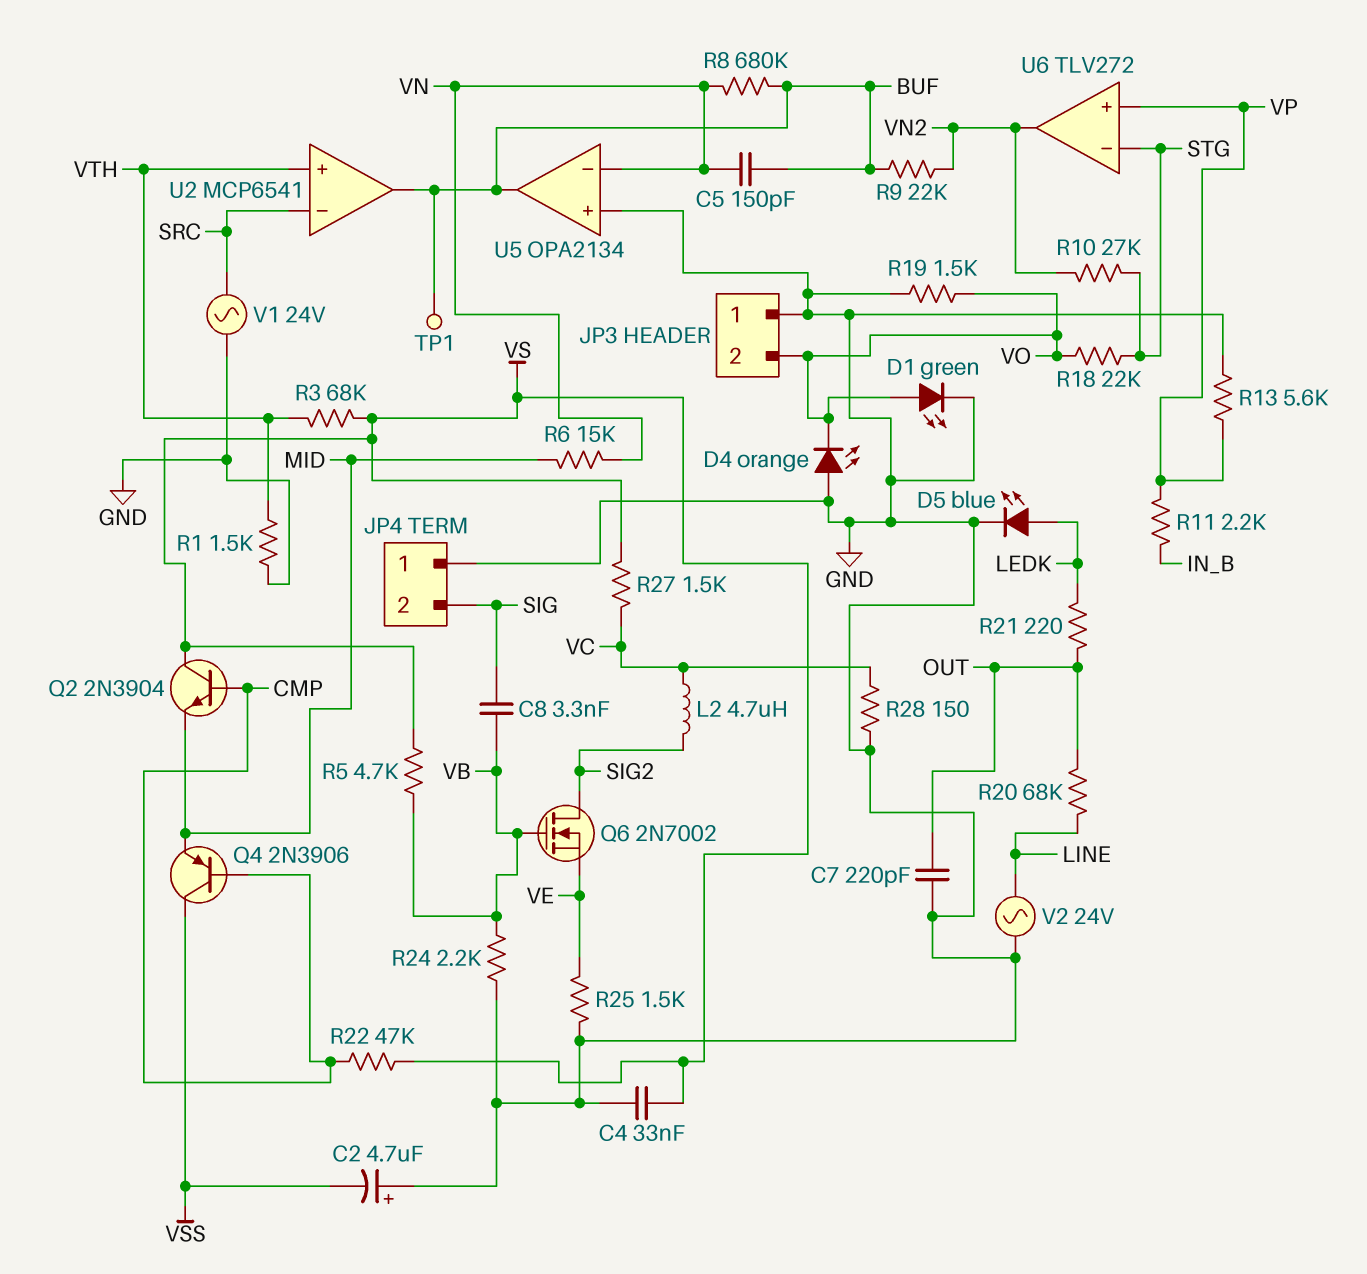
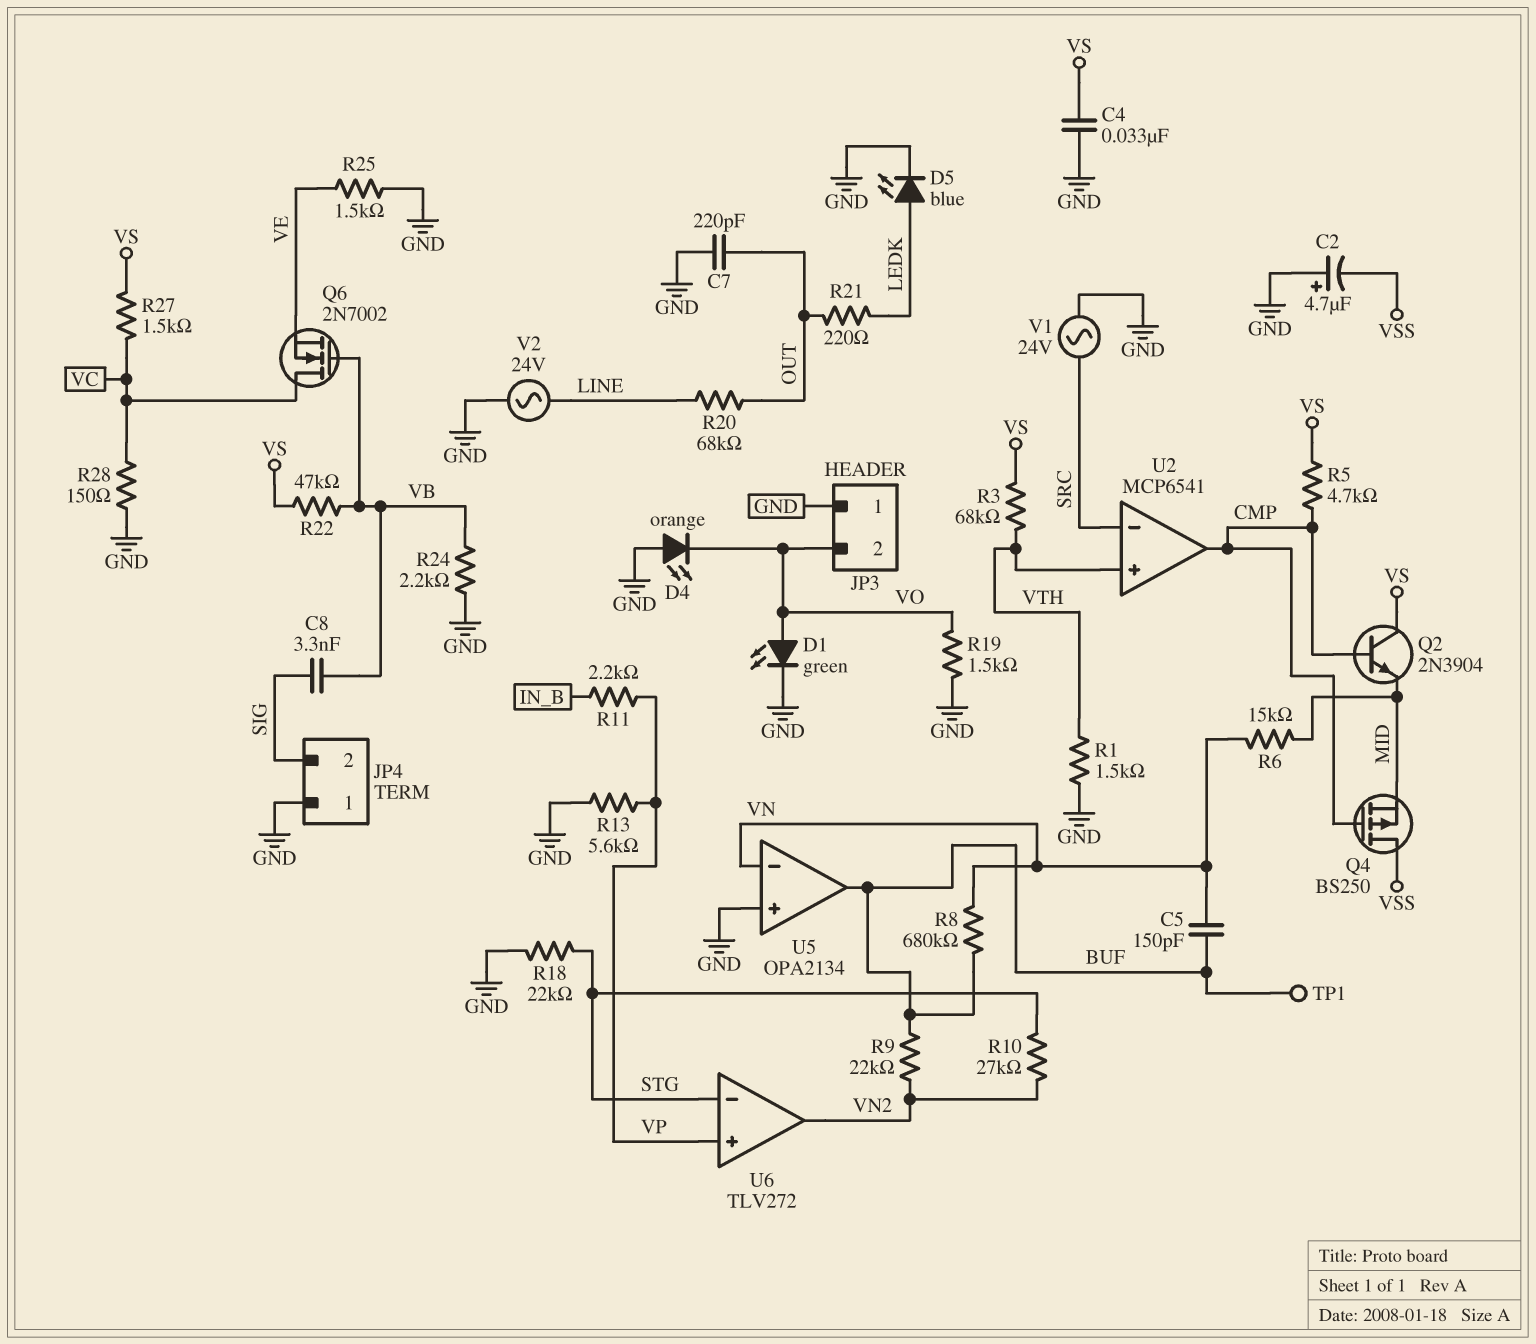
L2: 4.7uH (SIG2, VC) -> none
Q4: PNP 2N3906 (B CMP, C VSS, E MID) -> PMOS BS250 (G CMP, D VSS, S MID)
Q6: NMOS 2N7002 (G VB, D SIG2, S VE) -> NMOS 2N7002 (G VB, D VC, S VE)
R5: 4.7k (VB, VS) -> 4.7k (CMP, VS)
R18: 22k (STG, VO) -> 22k (GND, STG)
R22: 47k (CMP, VS) -> 47k (VB, VS)
U2 pin out: BUF -> CMP

